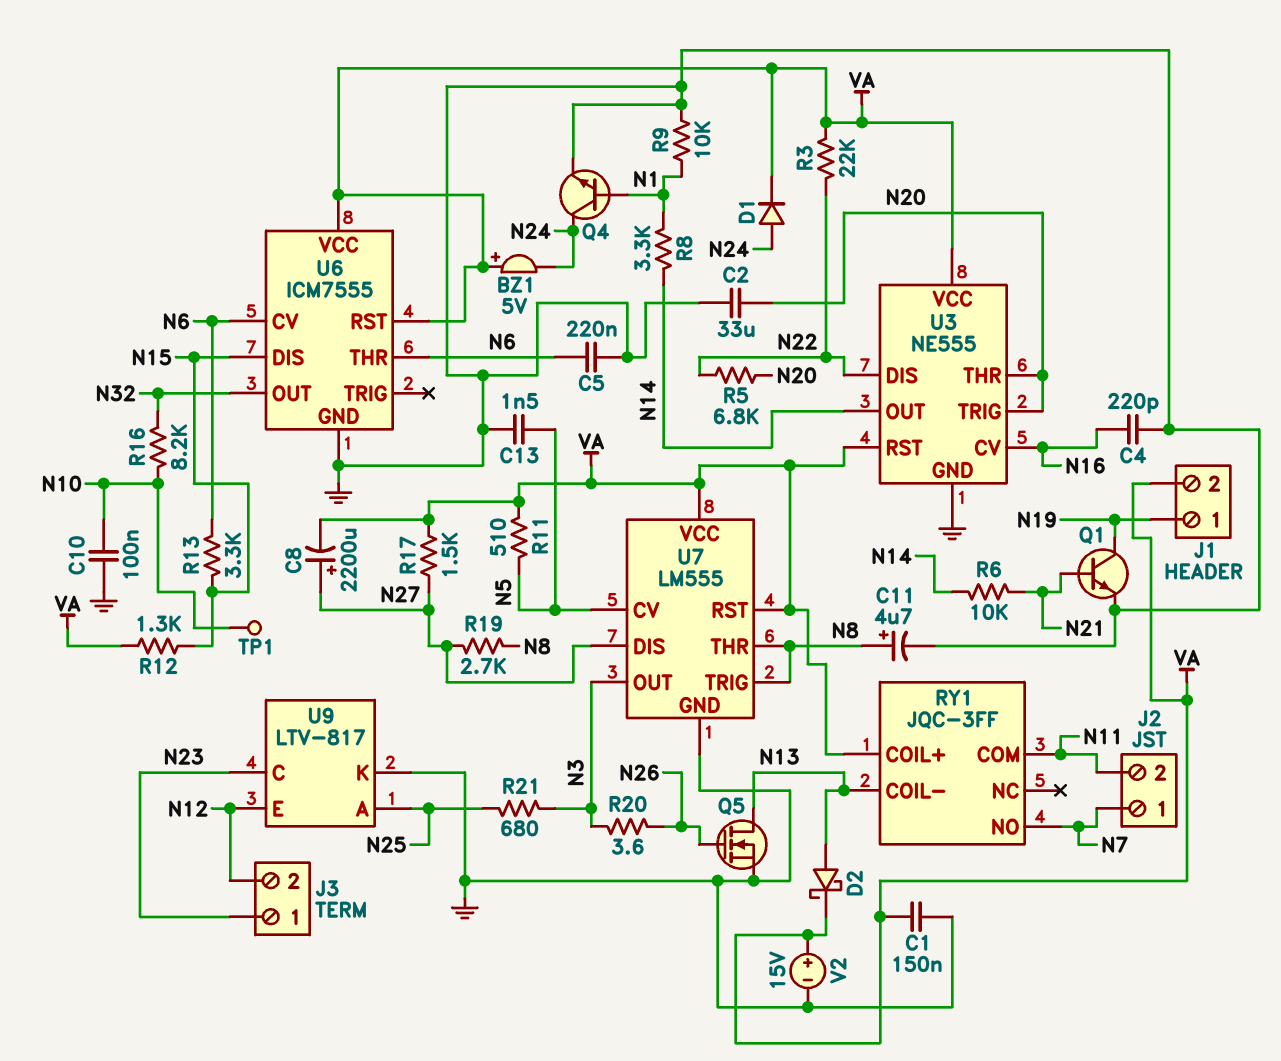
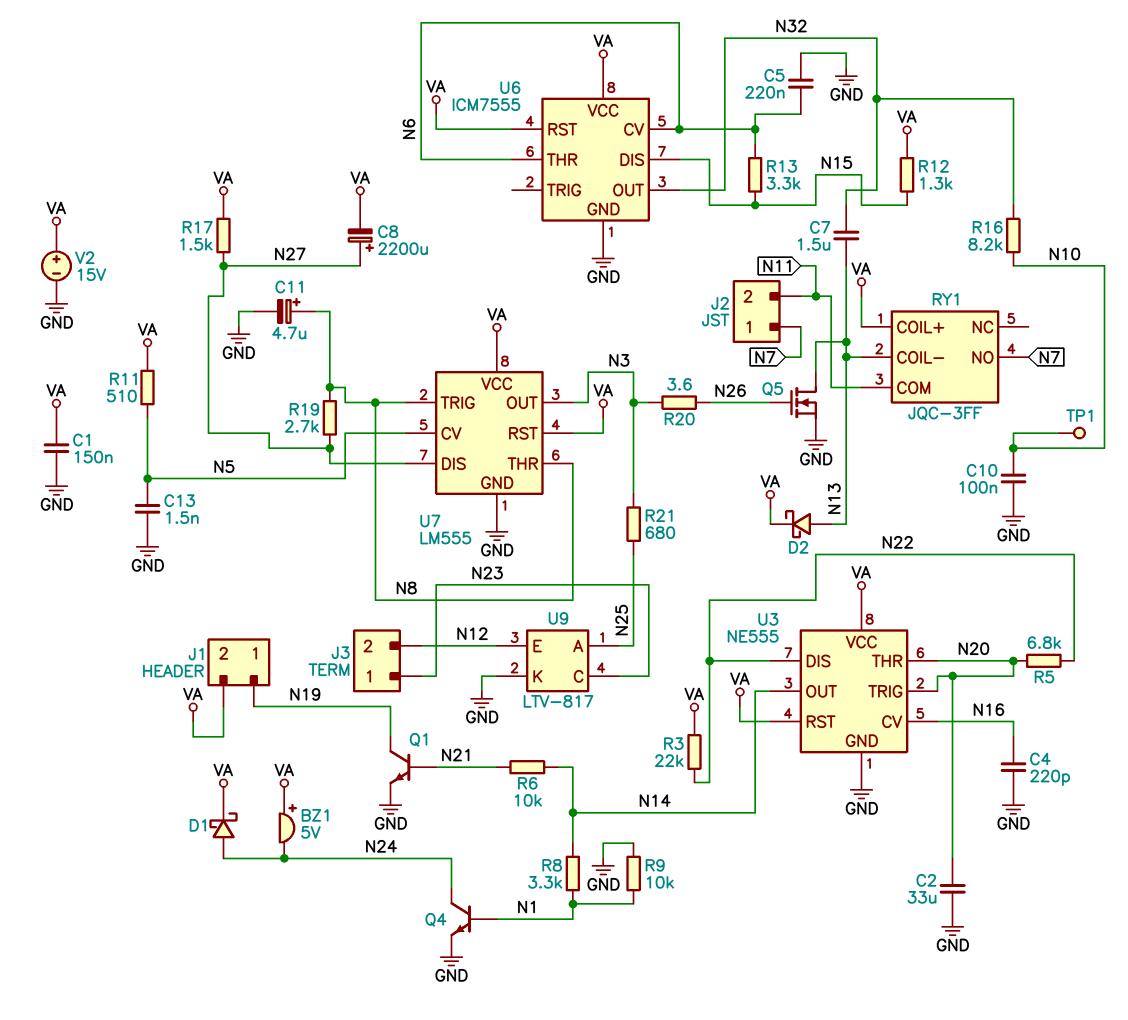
C7: none -> 1.5uF (N13, N32)
D1: diode (A N24, K VA) -> schottky (A N24, K VA)

